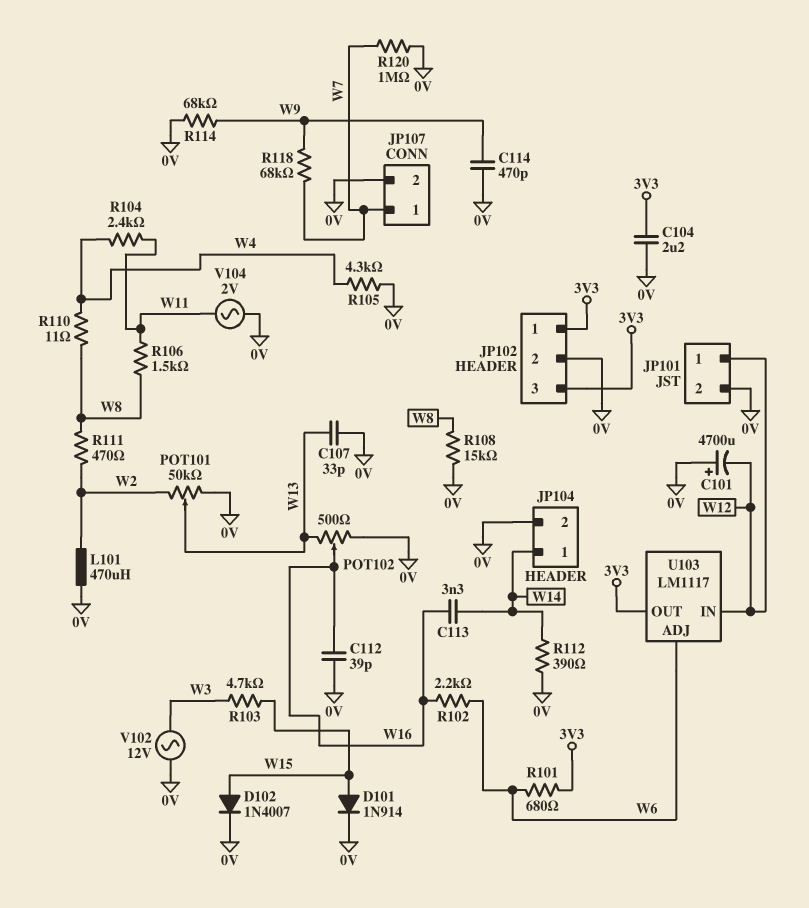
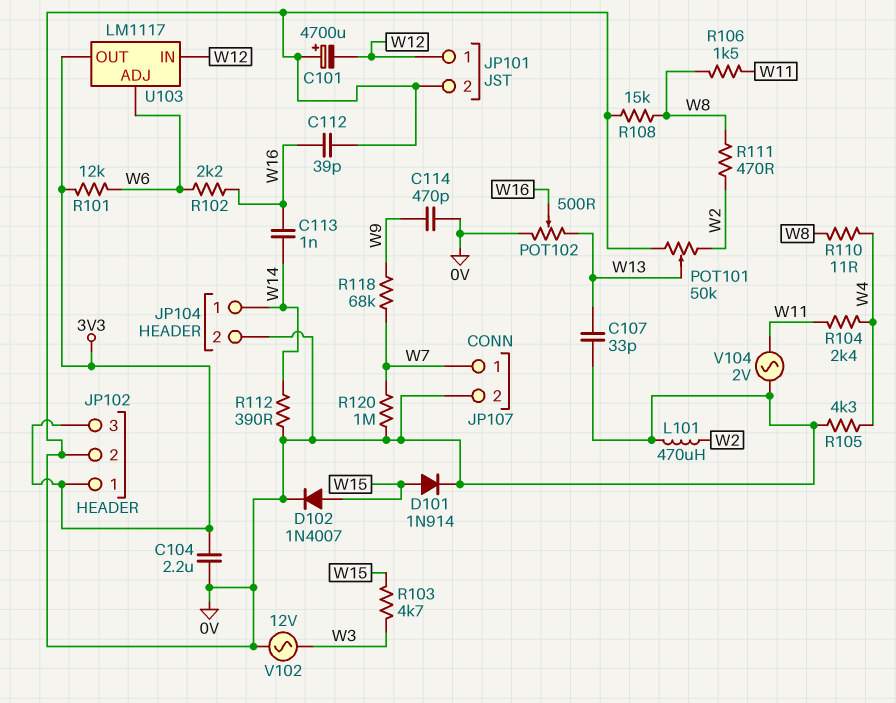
C113: 3.3nF (W14, W16) -> 1nF (W14, W16)
R101: 680 (3V3, W6) -> 12k (3V3, W6)
R114: 68k (0V, W9) -> none

